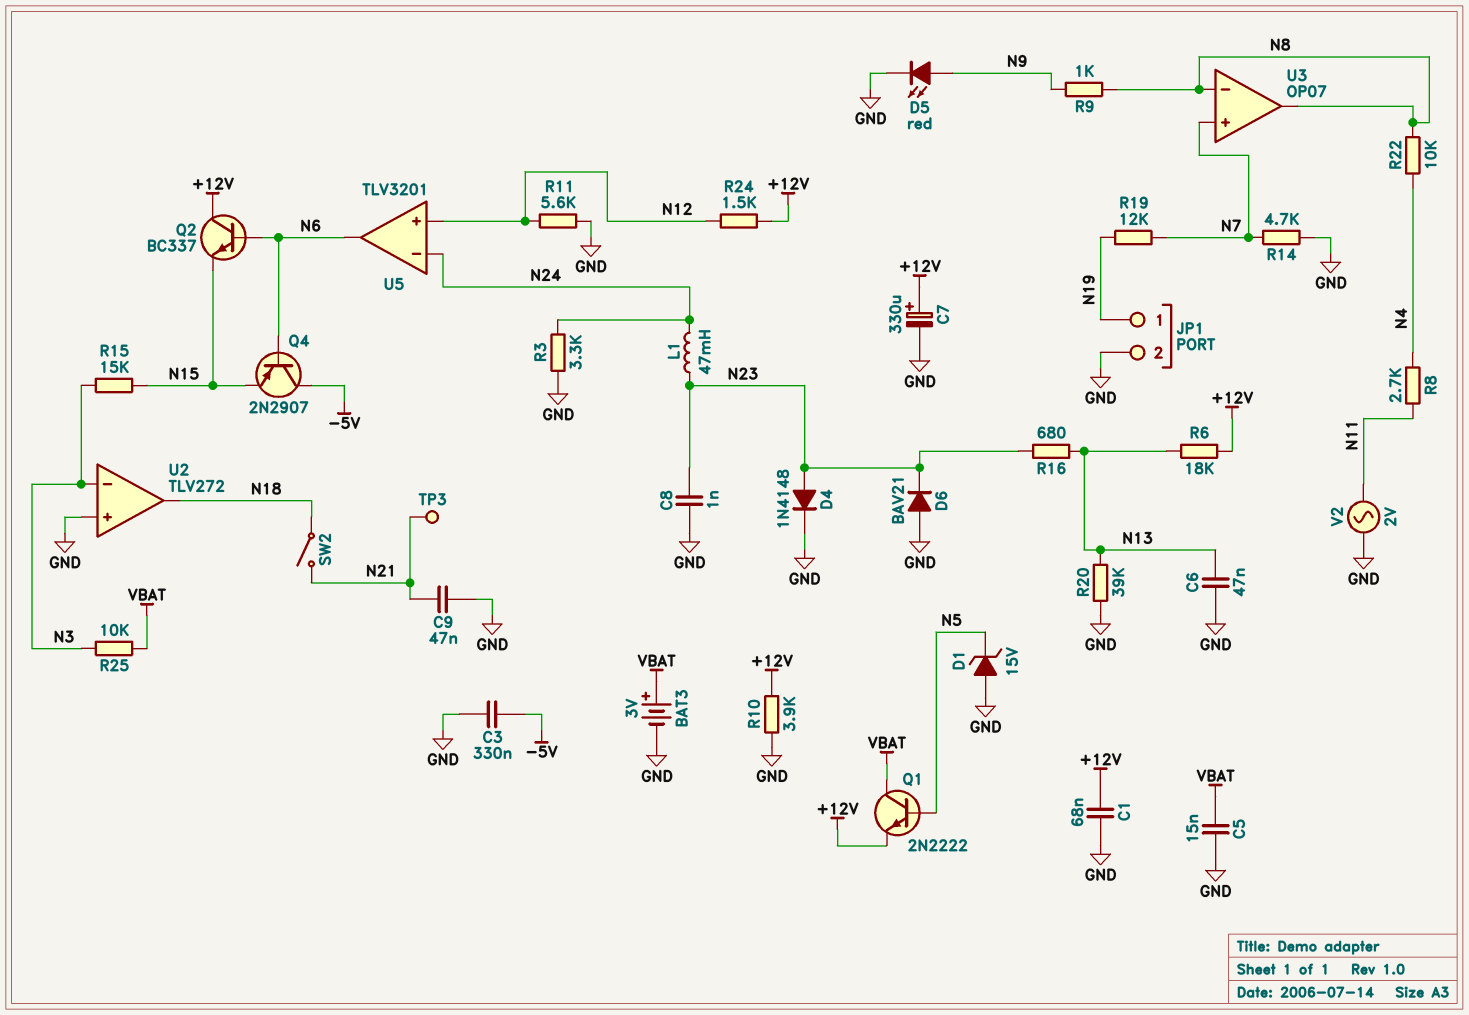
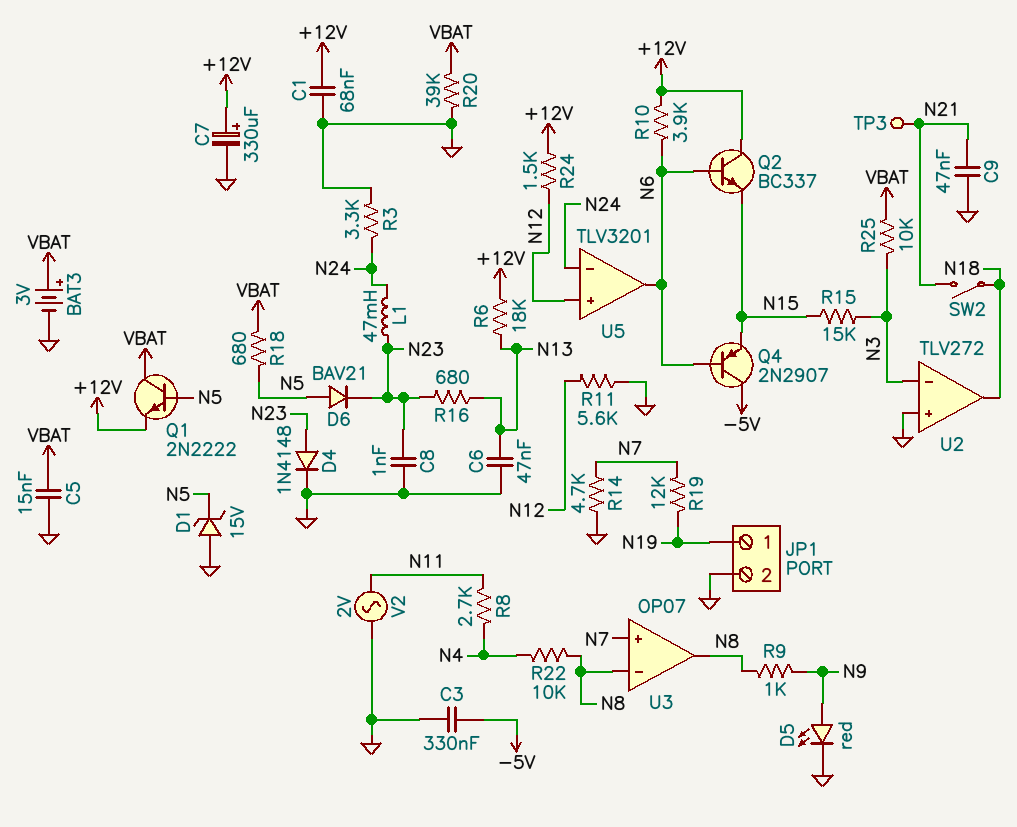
D6: diode BAV21 (A GND, K N23) -> diode BAV21 (A N5, K N23)
R10: 3.9k (+12V, GND) -> 3.9k (+12V, N6)
R18: none -> 680 (N5, VBAT)
R20: 39k (GND, N13) -> 39k (GND, VBAT)

